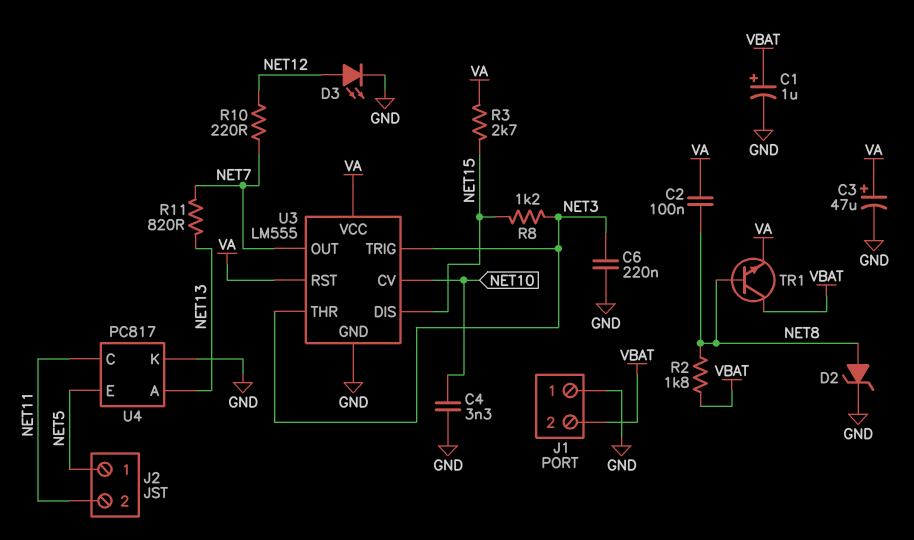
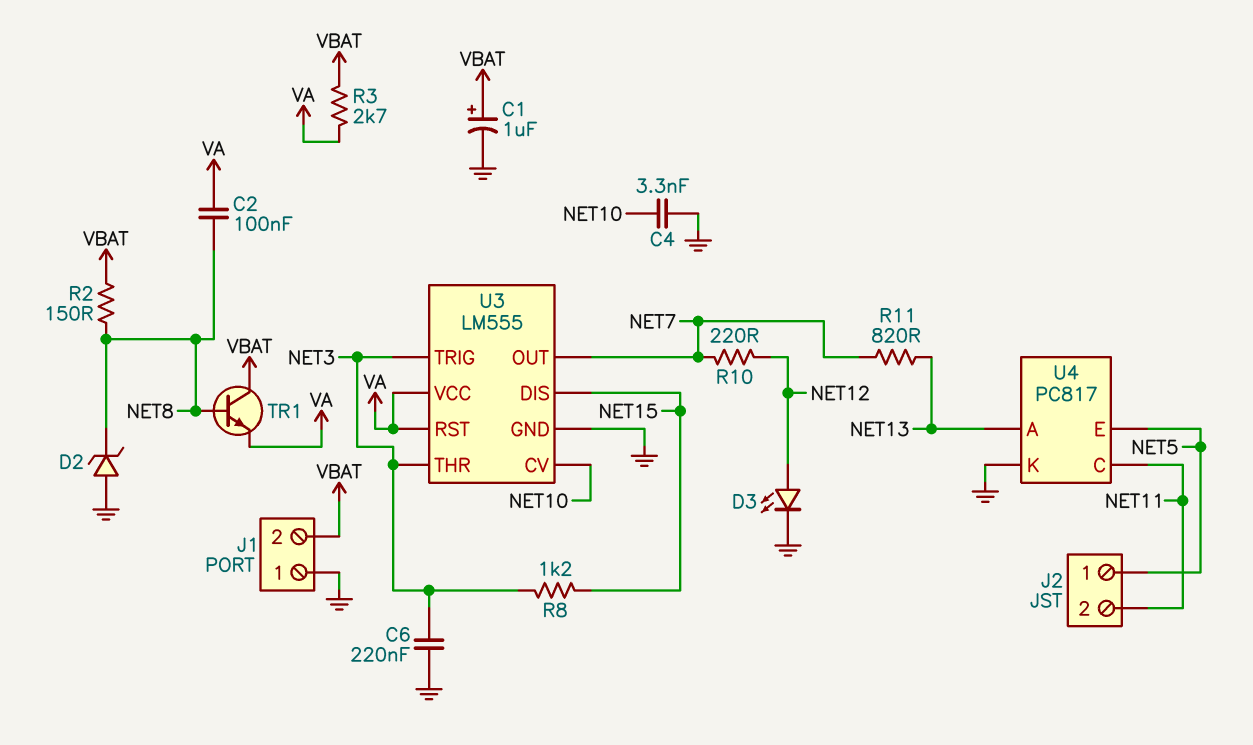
C3: 47uF (plus VA, minus GND) -> none
D2: zener (A NET8, K GND) -> zener (A GND, K NET8)
R2: 1.8k (NET8, VBAT) -> 150 (NET8, VBAT)
R3: 2.7k (NET15, VA) -> 2.7k (VA, VBAT)

